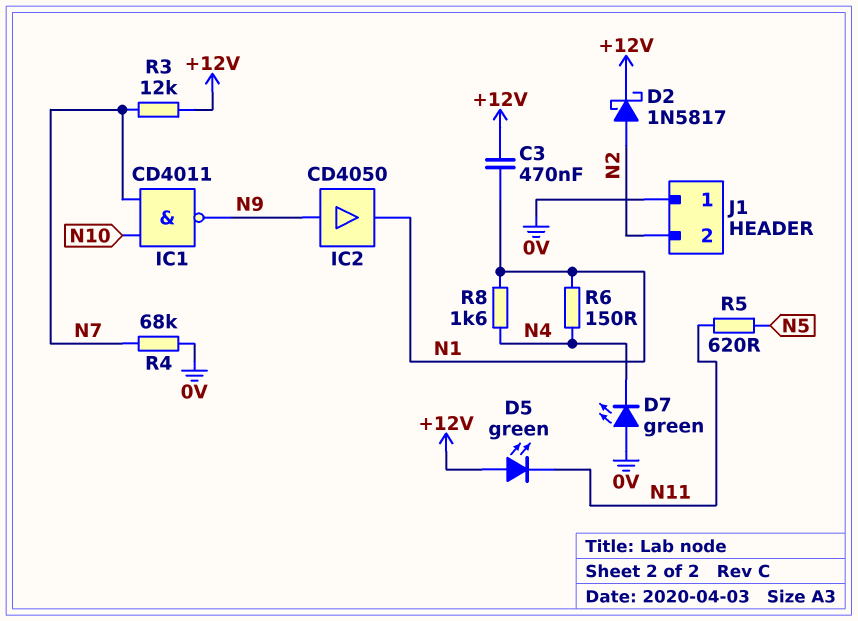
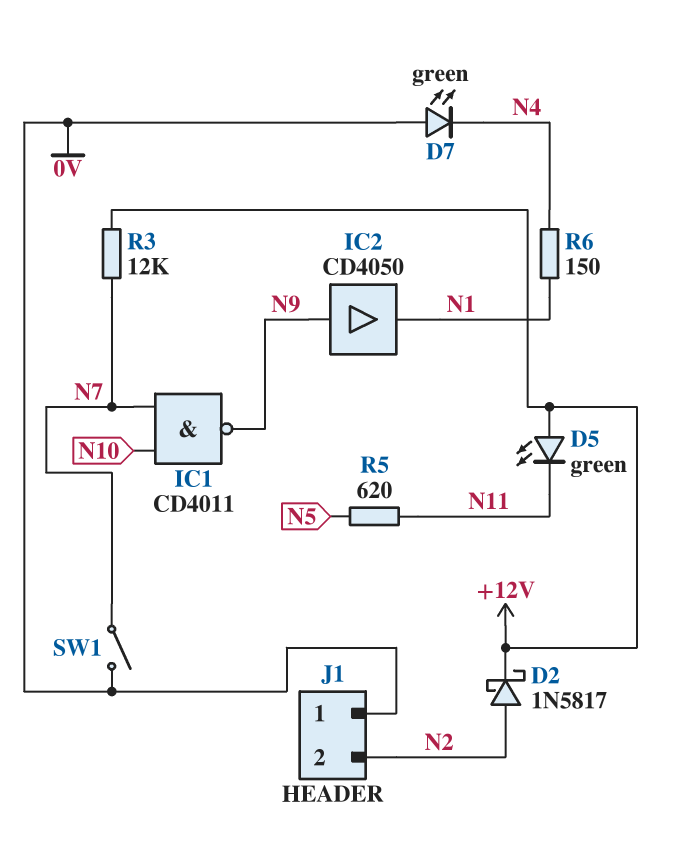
C3: 470nF (+12V, N1) -> none
R4: 68k (0V, N7) -> none
R8: 1.6k (N1, N4) -> none
SW1: none -> switch (0V, N7)

